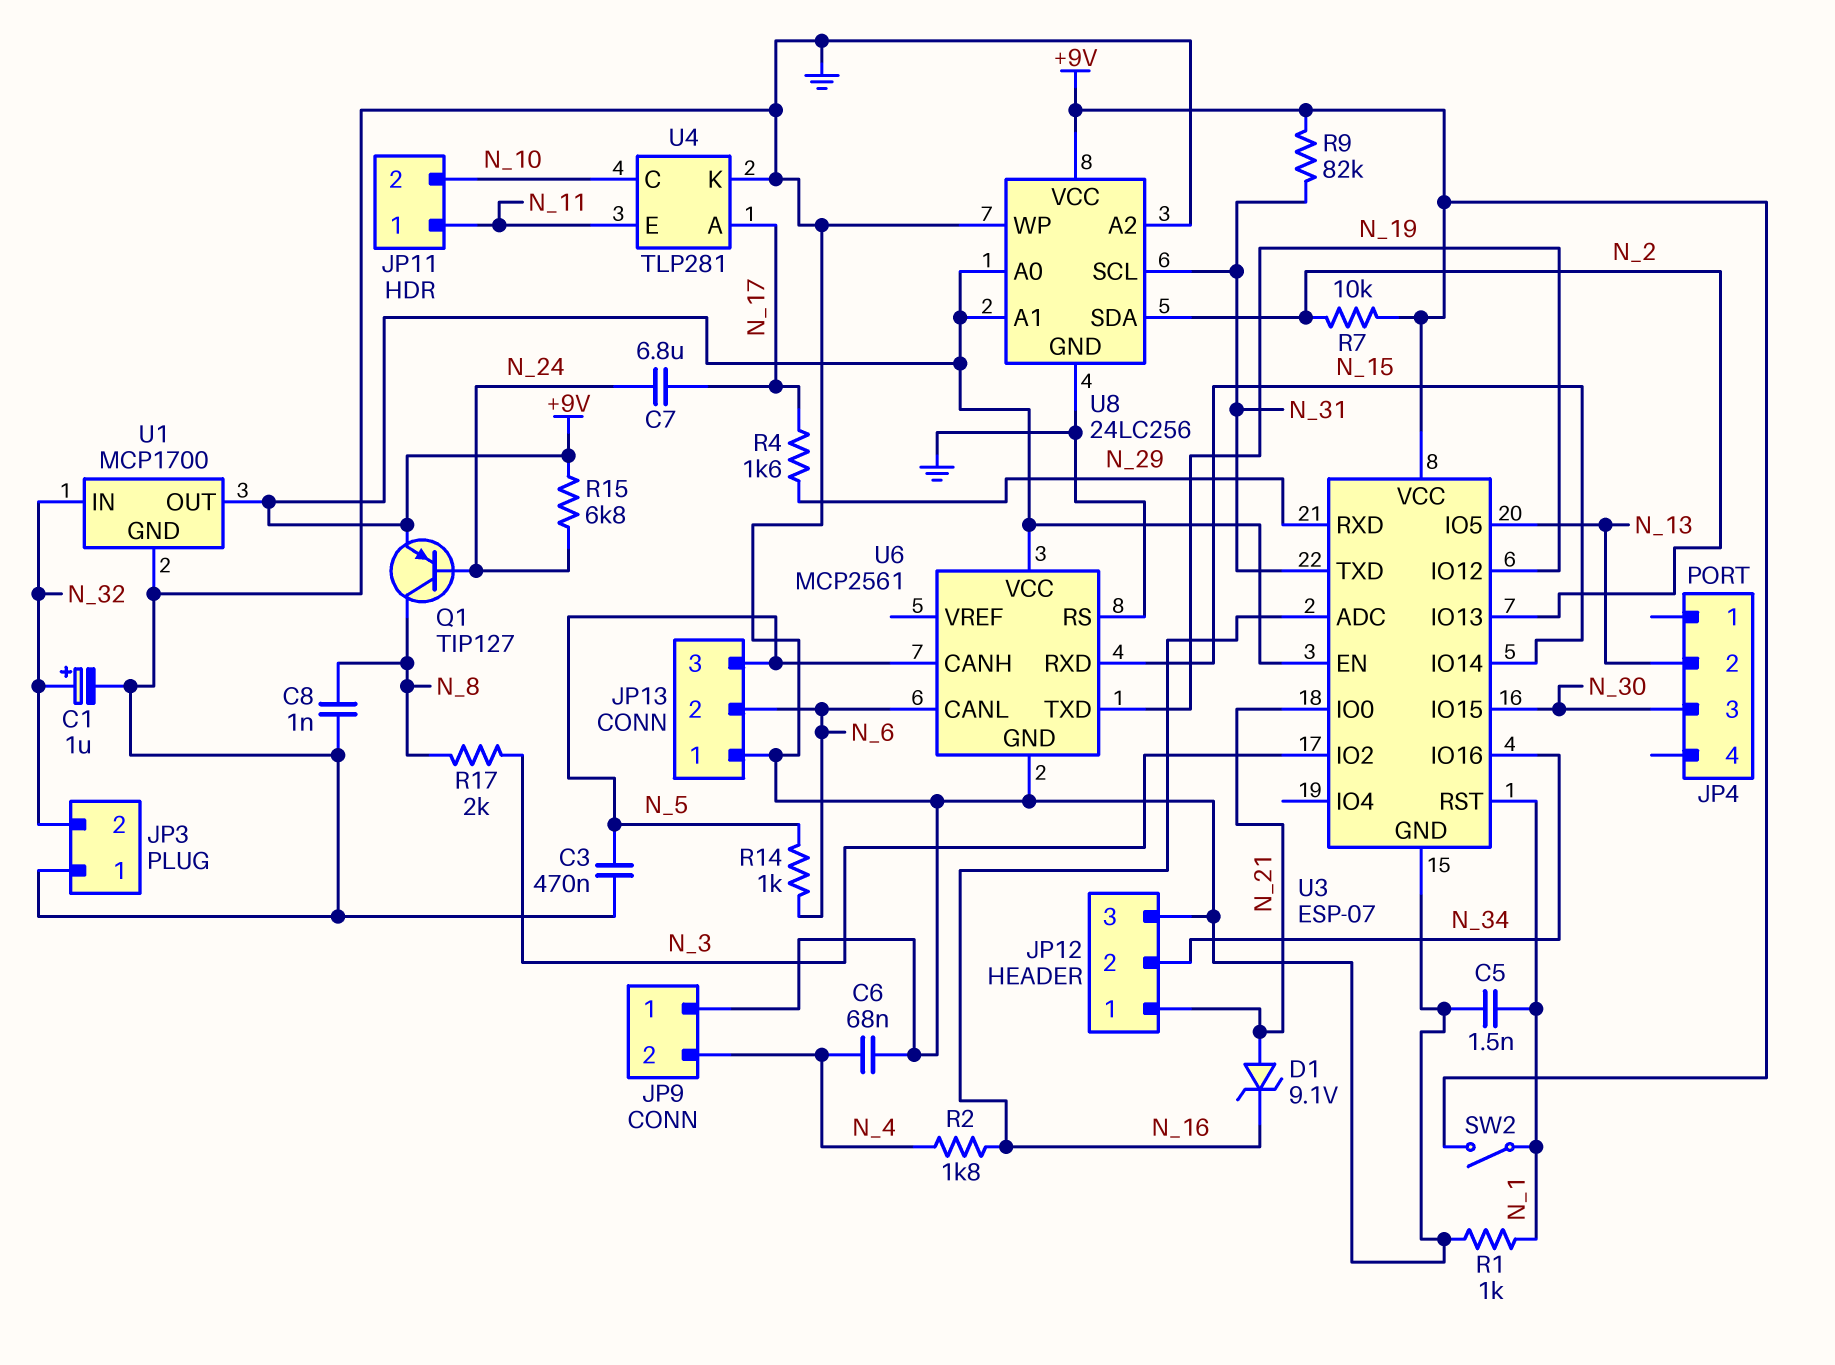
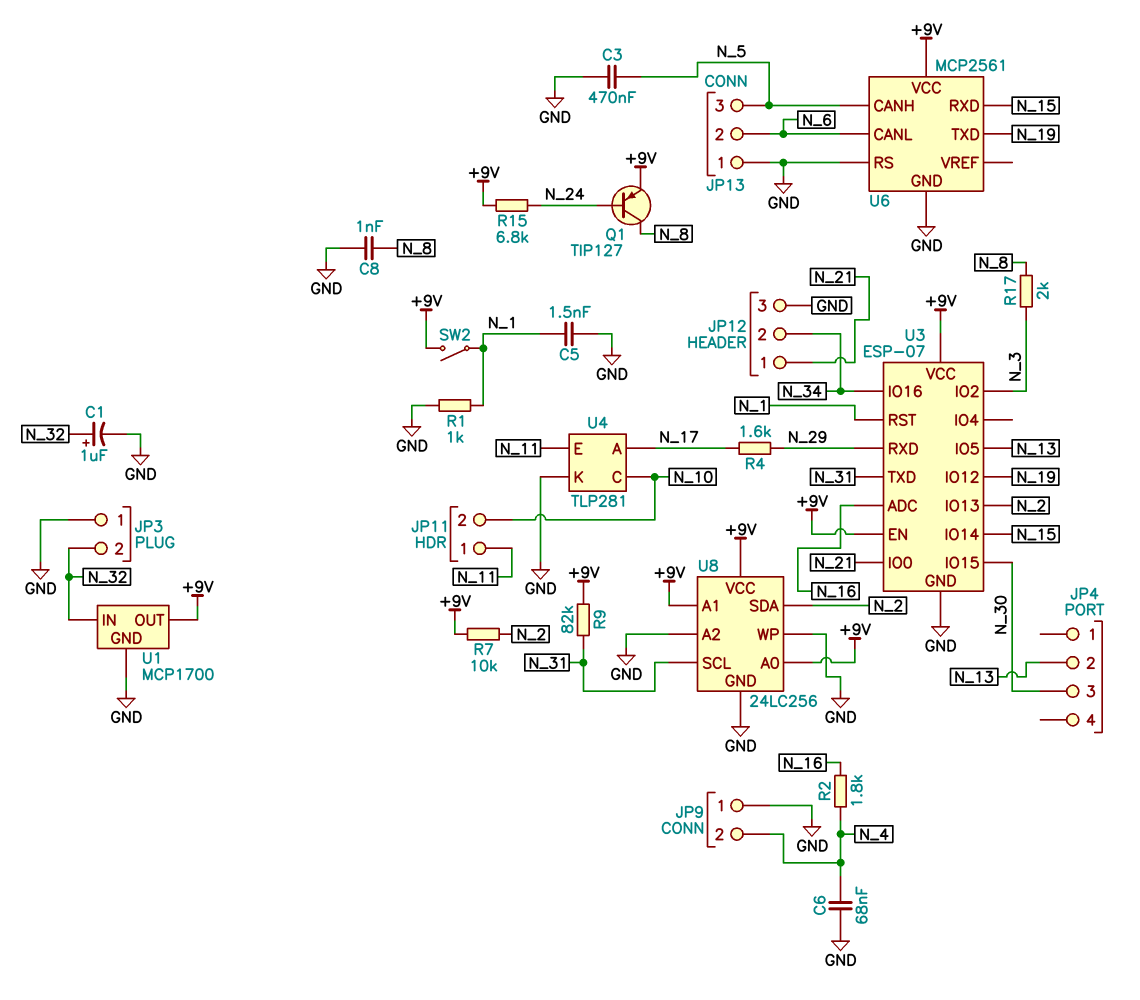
C7: 6.8uF (N_17, N_24) -> none
D1: zener 9.1V (A N_21, K N_16) -> none
R14: 1k (N_5, N_6) -> none

